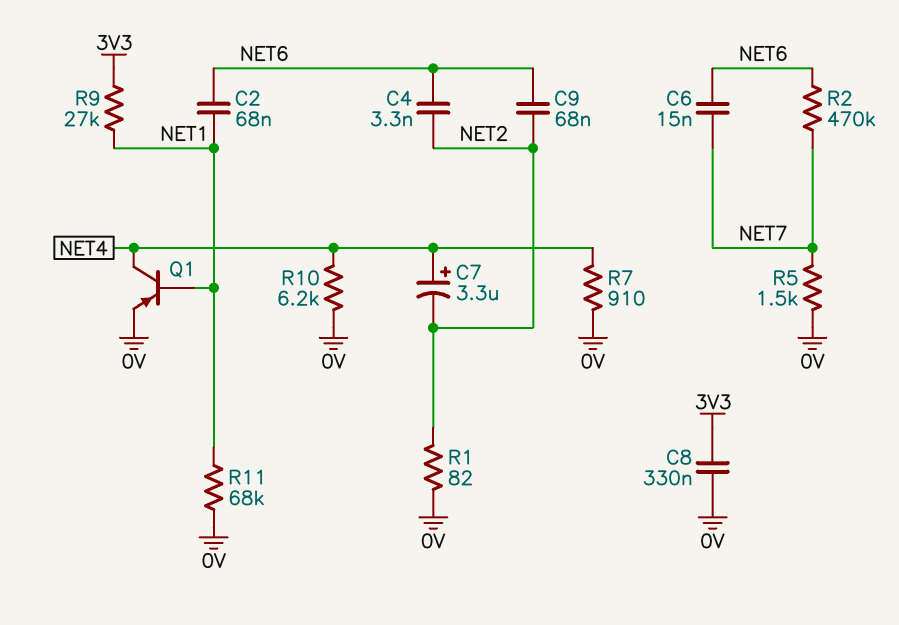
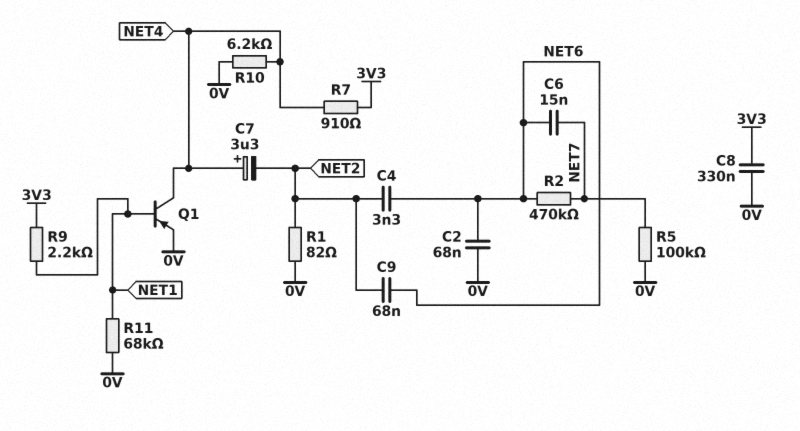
C2: 68nF (NET1, NET6) -> 68nF (0V, NET6)
R5: 1.5k (0V, NET7) -> 100k (0V, NET7)
R7: 910 (0V, NET4) -> 910 (3V3, NET4)
R9: 27k (3V3, NET1) -> 2.2k (3V3, NET1)

